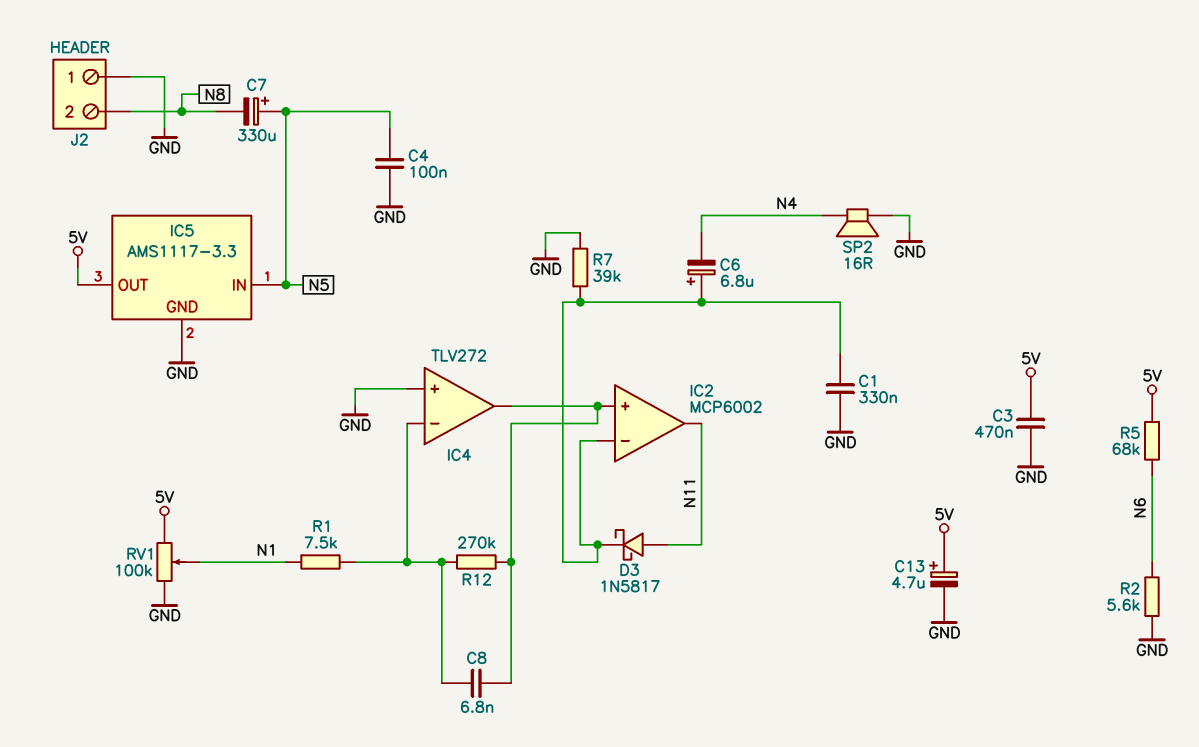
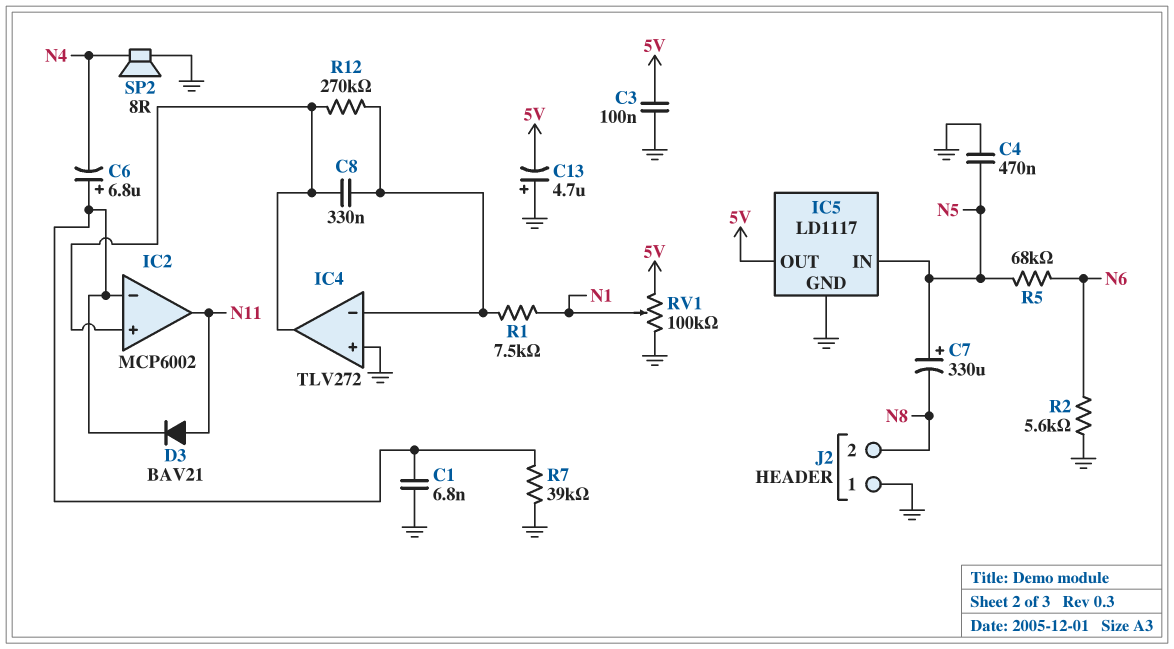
C1: 330nF (GND, IC2/in-) -> 6.8nF (GND, IC2/in-)
C3: 470nF (5V, GND) -> 100nF (5V, GND)
C4: 100nF (GND, N5) -> 470nF (GND, N5)
C8: 6.8nF (IC2/in+, IC4/in-) -> 330nF (IC2/in+, IC4/in-)
C13: 4.7uF (plus 5V, minus GND) -> 4.7uF (plus GND, minus 5V)
D3: schottky 1N5817 (A N11, K IC2/in-) -> diode BAV21 (A N11, K IC2/in-)
IC5: AMS1117-3.3 -> LD1117
R5: 68k (5V, N6) -> 68k (N5, N6)
SP2: speaker 16R (GND, N4) -> speaker 8R (GND, N4)

